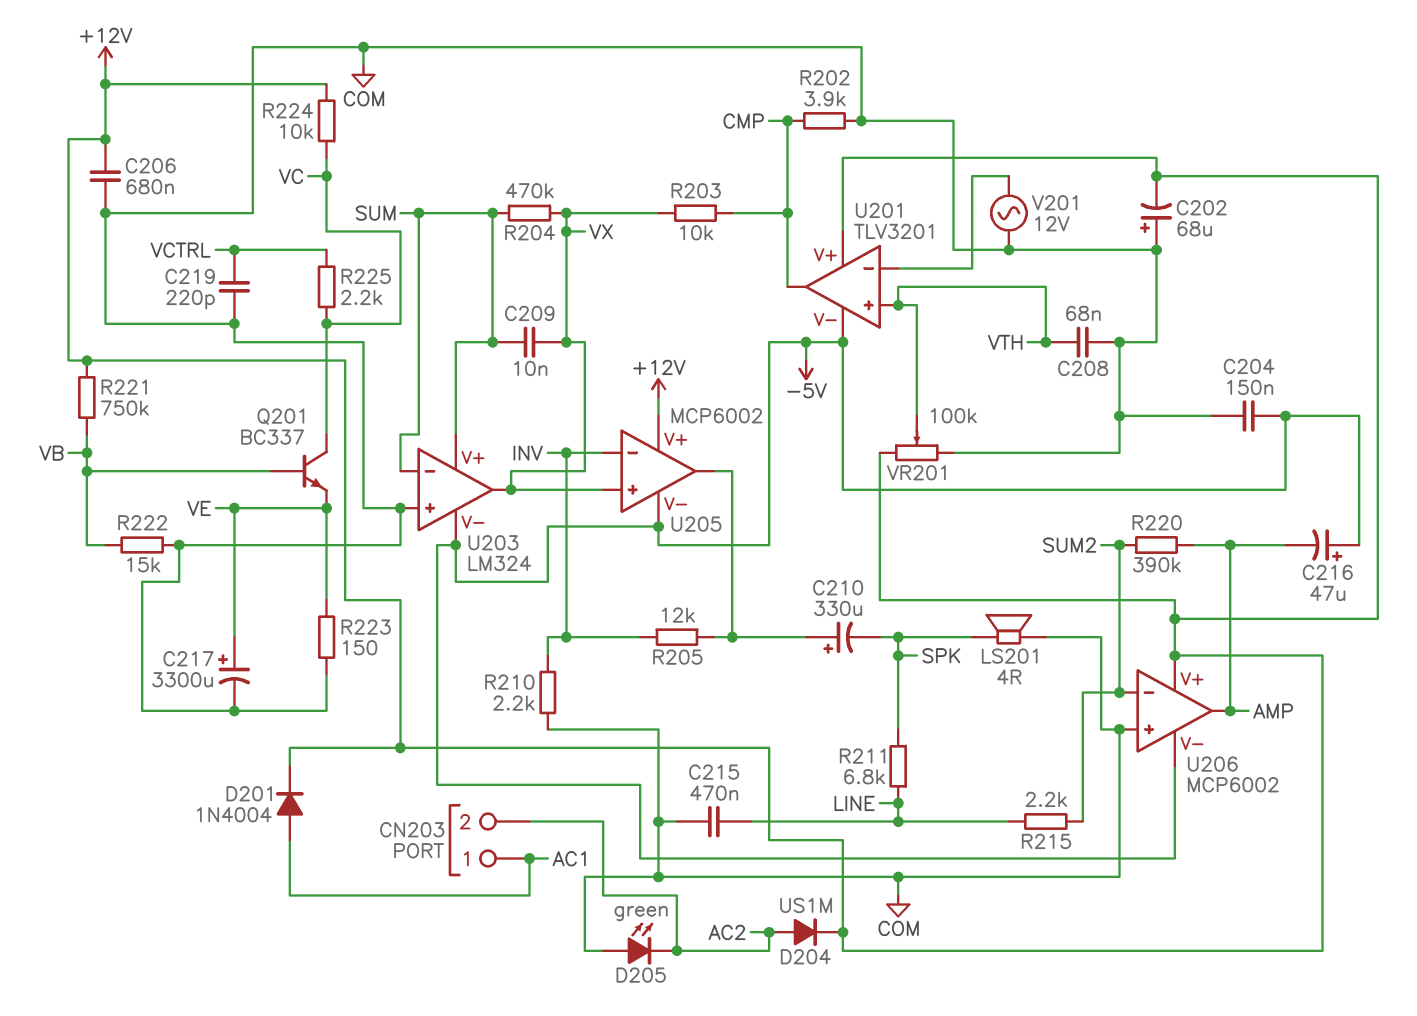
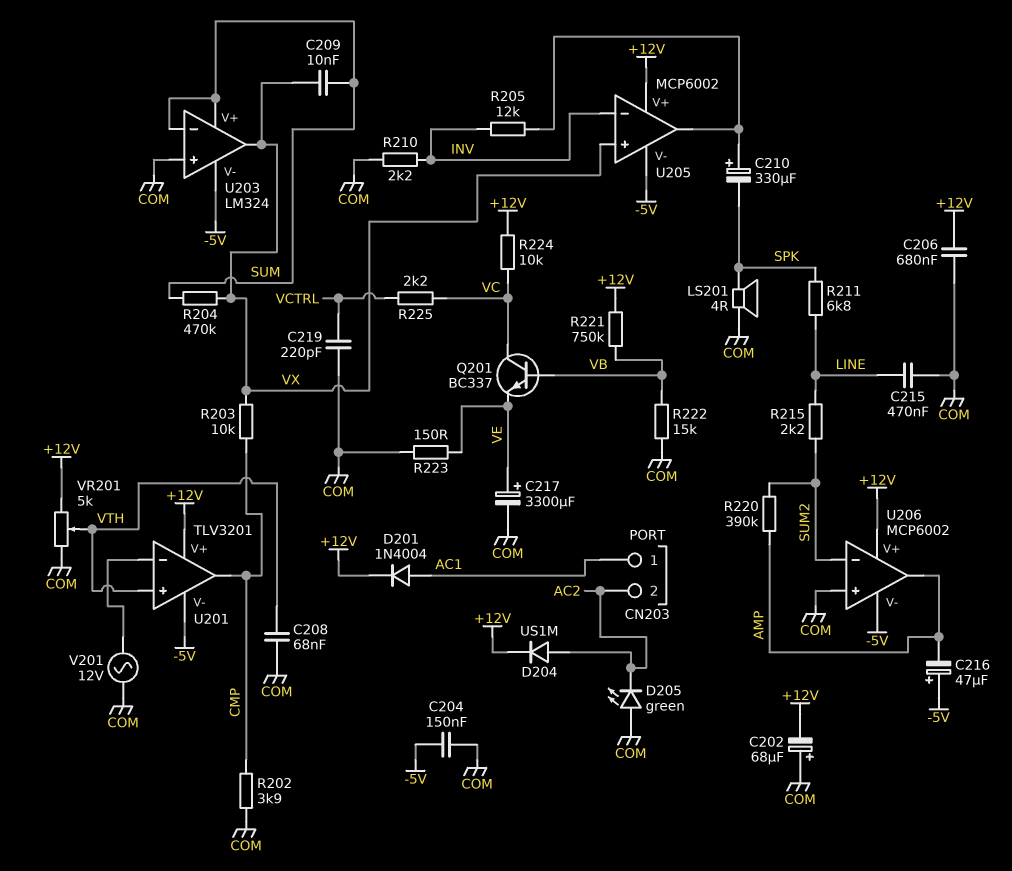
VR201: 100k (+12V, COM, wiper VTH) -> 5k (+12V, COM, wiper VTH)

